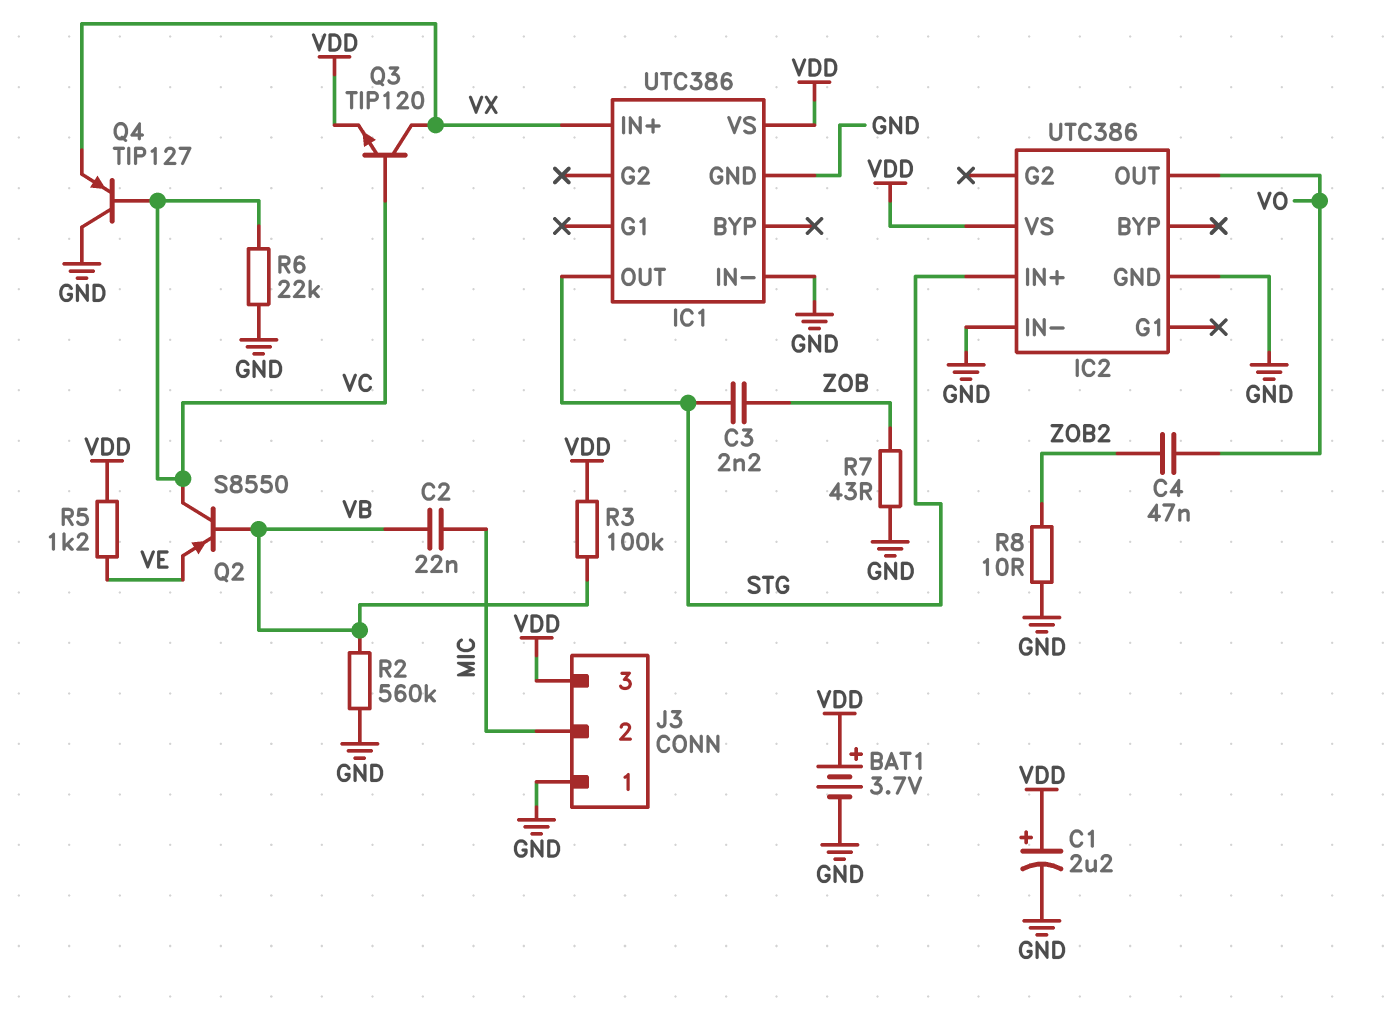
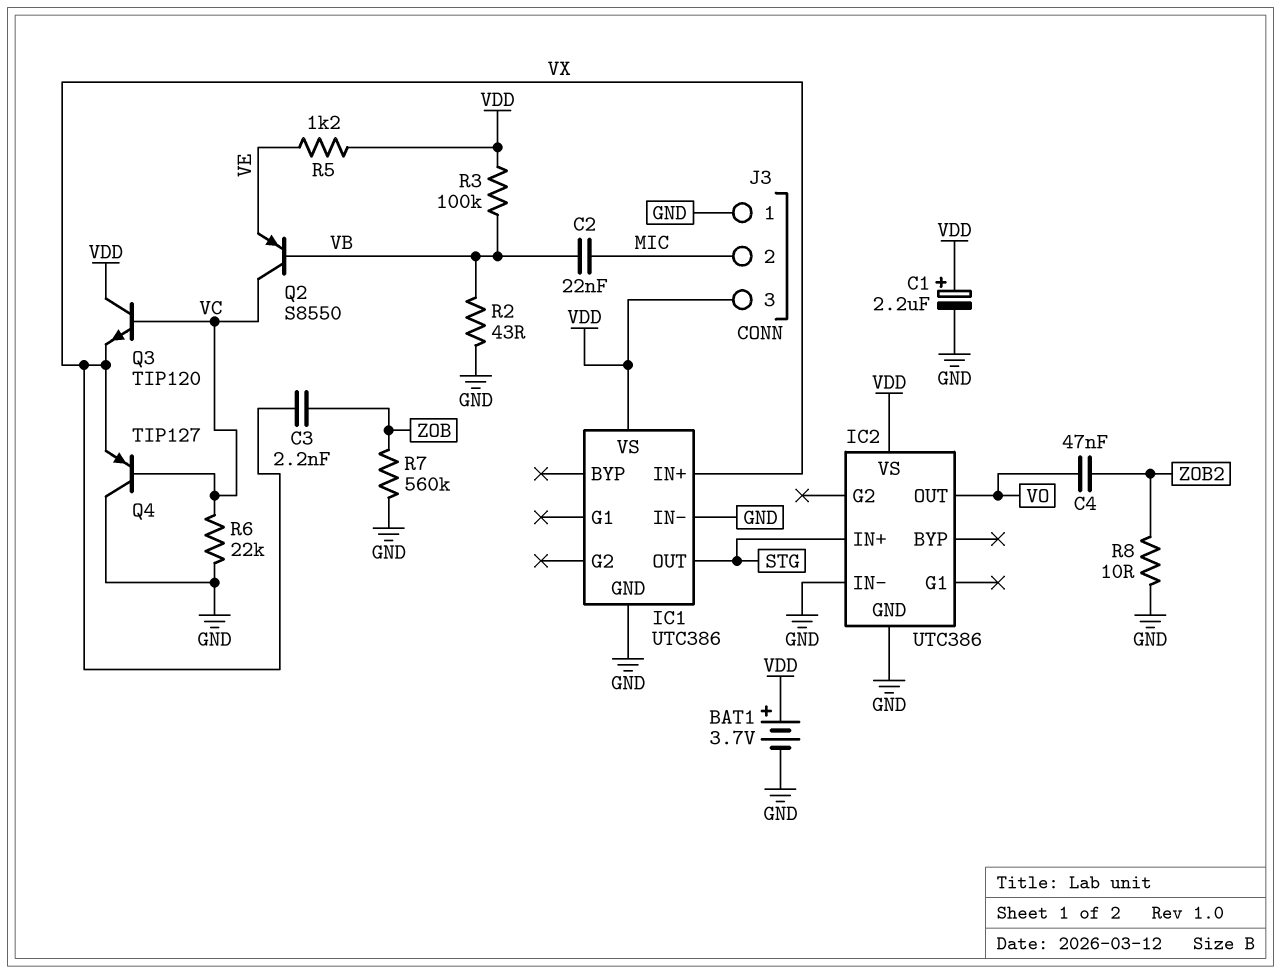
C3: 2.2nF (STG, ZOB) -> 2.2nF (VX, ZOB)
Q3: NPN TIP120 (B VC, C VX, E VDD) -> NPN TIP120 (B VC, C VDD, E VX)
R2: 560k (GND, VB) -> 43 (GND, VB)
R7: 43 (GND, ZOB) -> 560k (GND, ZOB)

